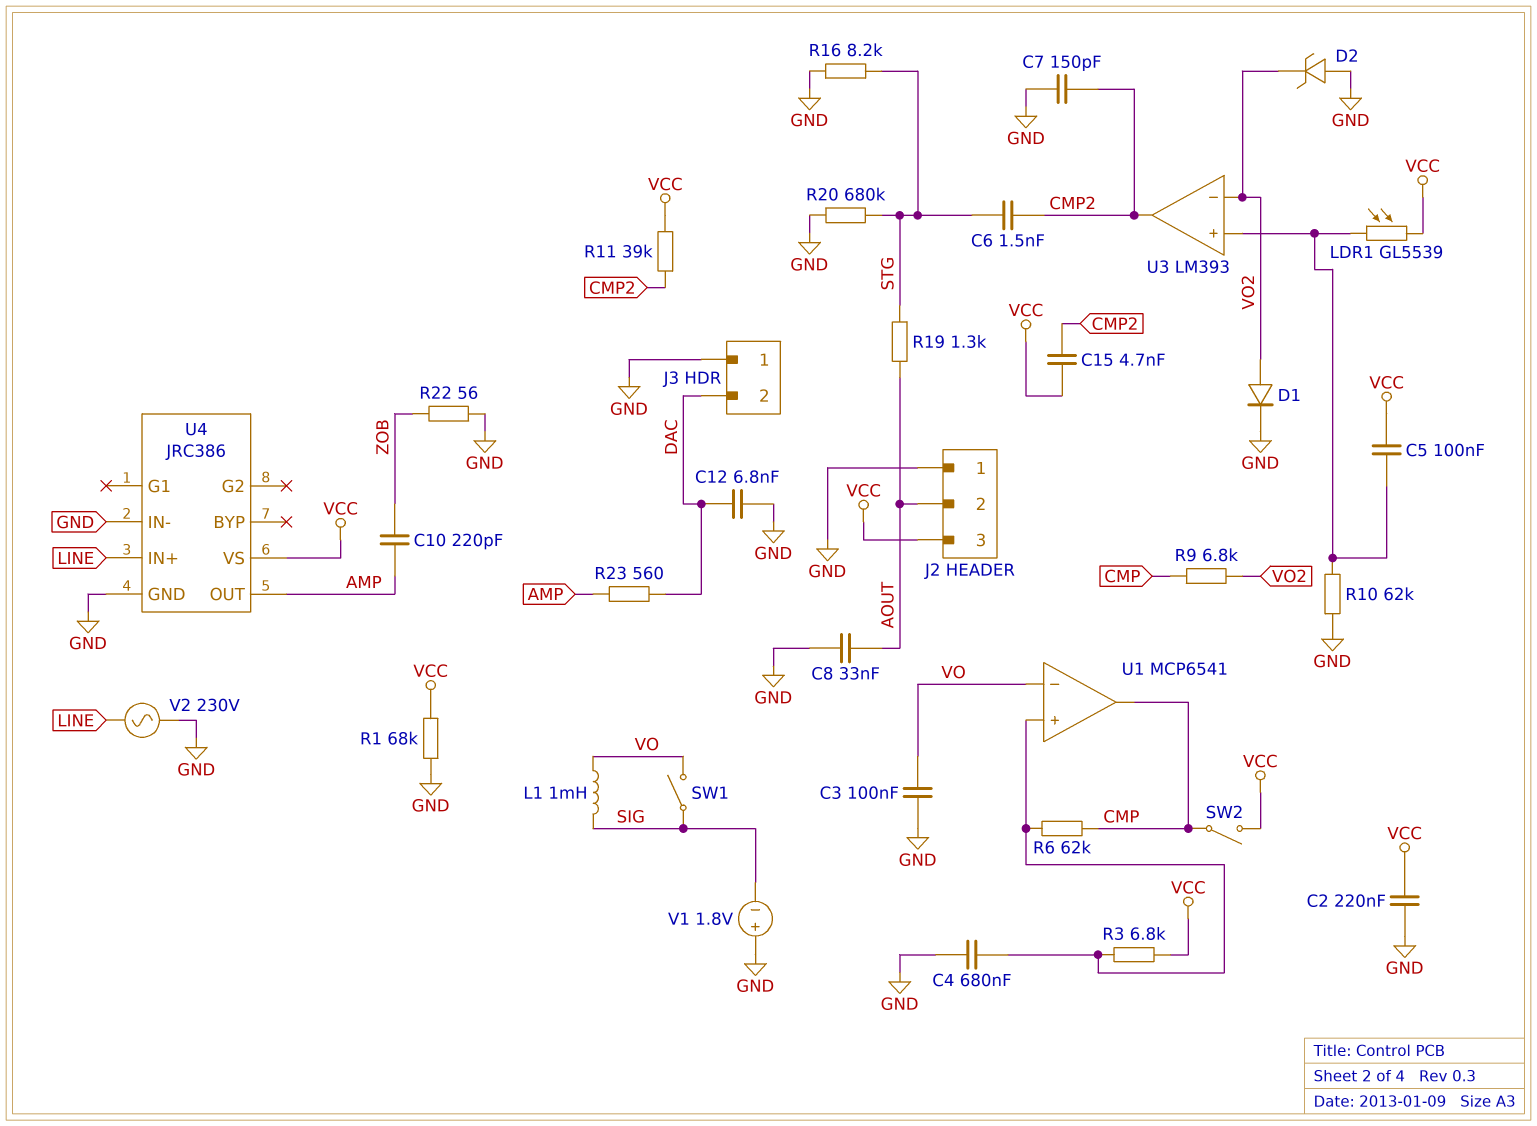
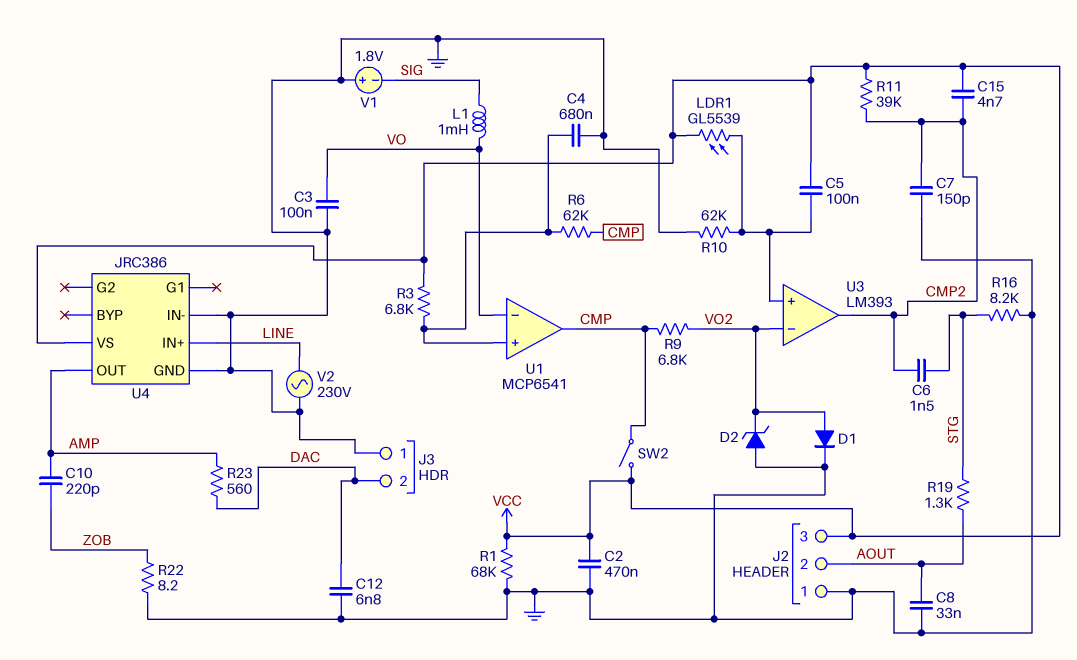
C2: 220nF (GND, VCC) -> 470nF (GND, VCC)
R20: 680k (GND, STG) -> none
R22: 56 (GND, ZOB) -> 8.2 (GND, ZOB)
SW1: switch (SIG, VO) -> none

